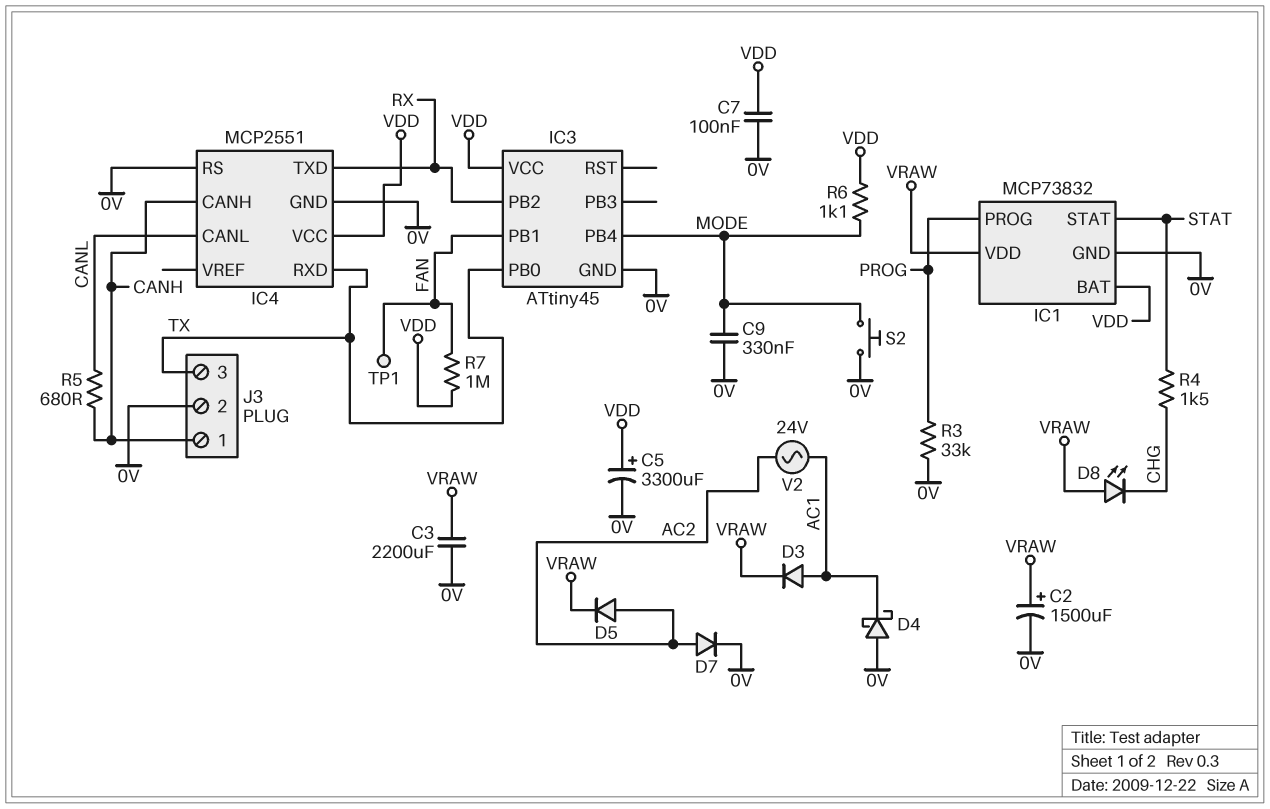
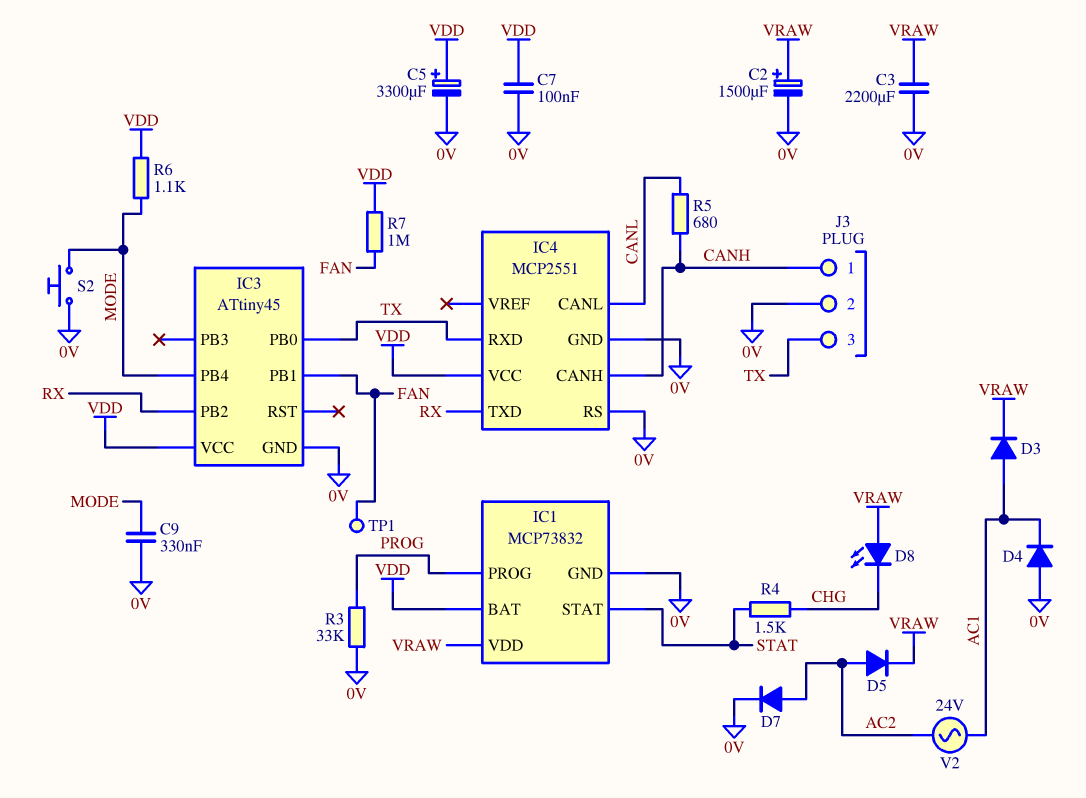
D4: schottky (A 0V, K AC1) -> diode (A 0V, K AC1)

